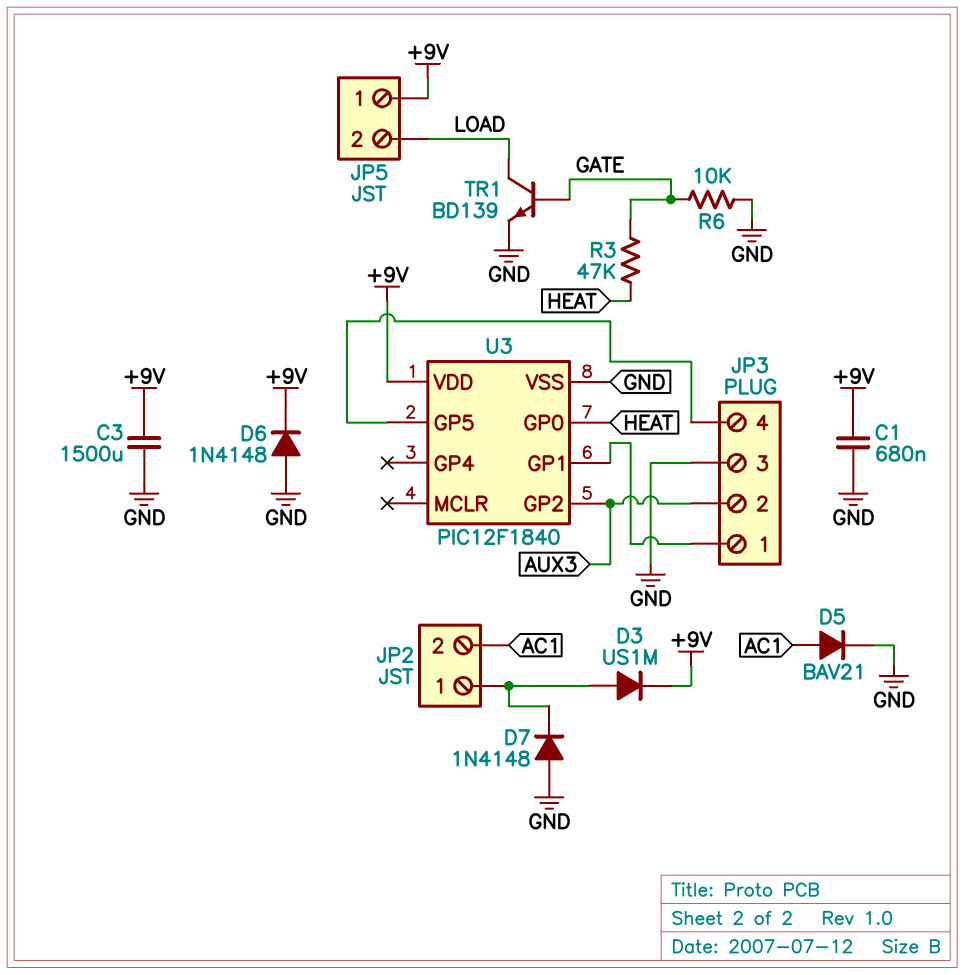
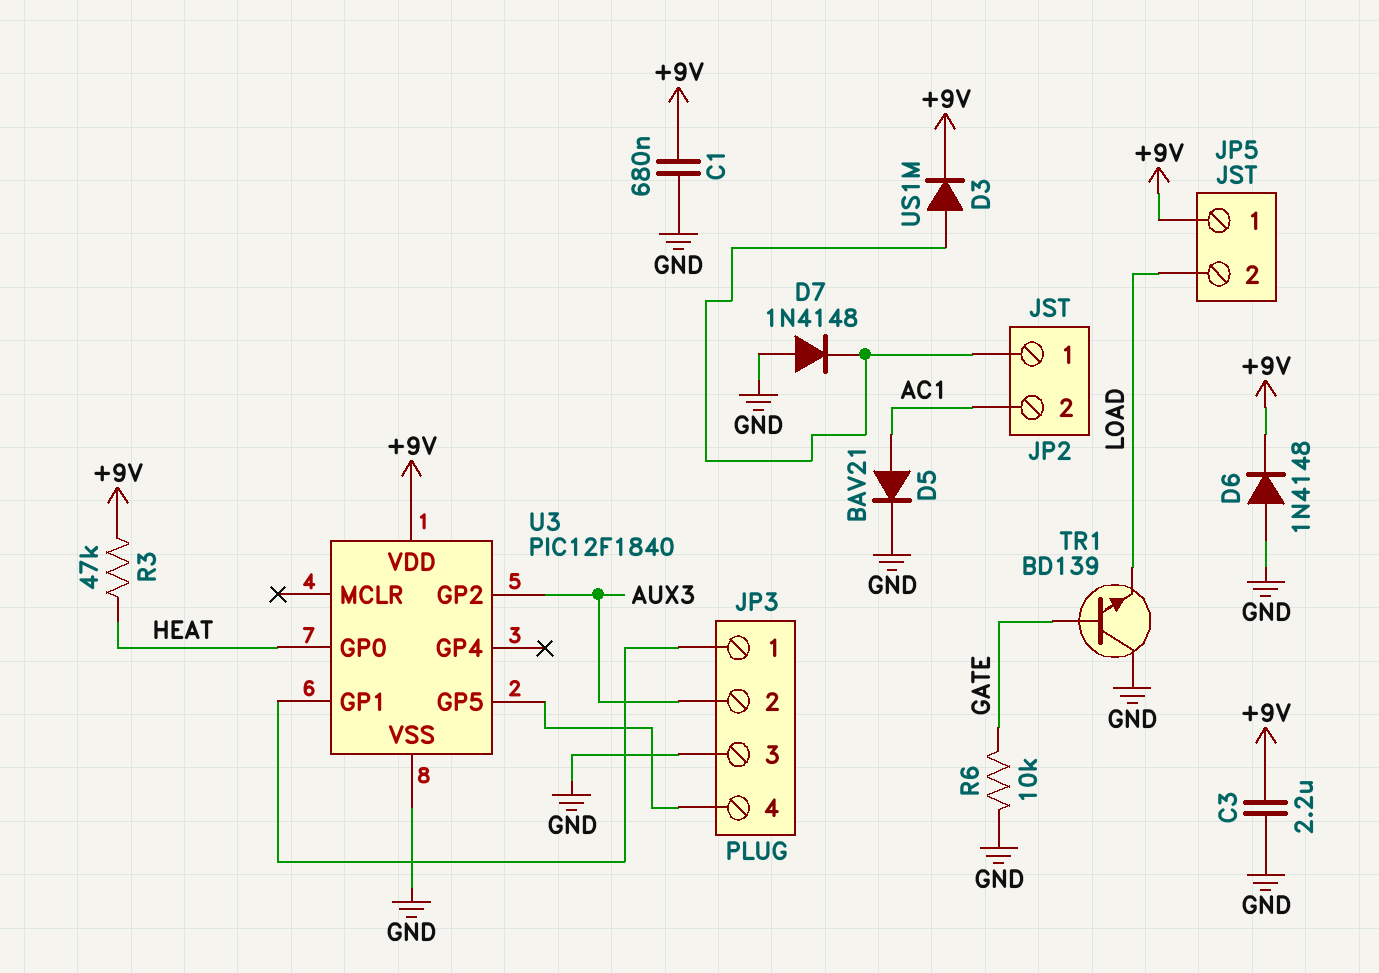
C3: 1500uF (+9V, GND) -> 2.2uF (+9V, GND)
R3: 47k (GATE, HEAT) -> 47k (+9V, HEAT)
TR1: NPN BD139 (B GATE, C LOAD, E GND) -> NPN BD139 (B GATE, C GND, E LOAD)

